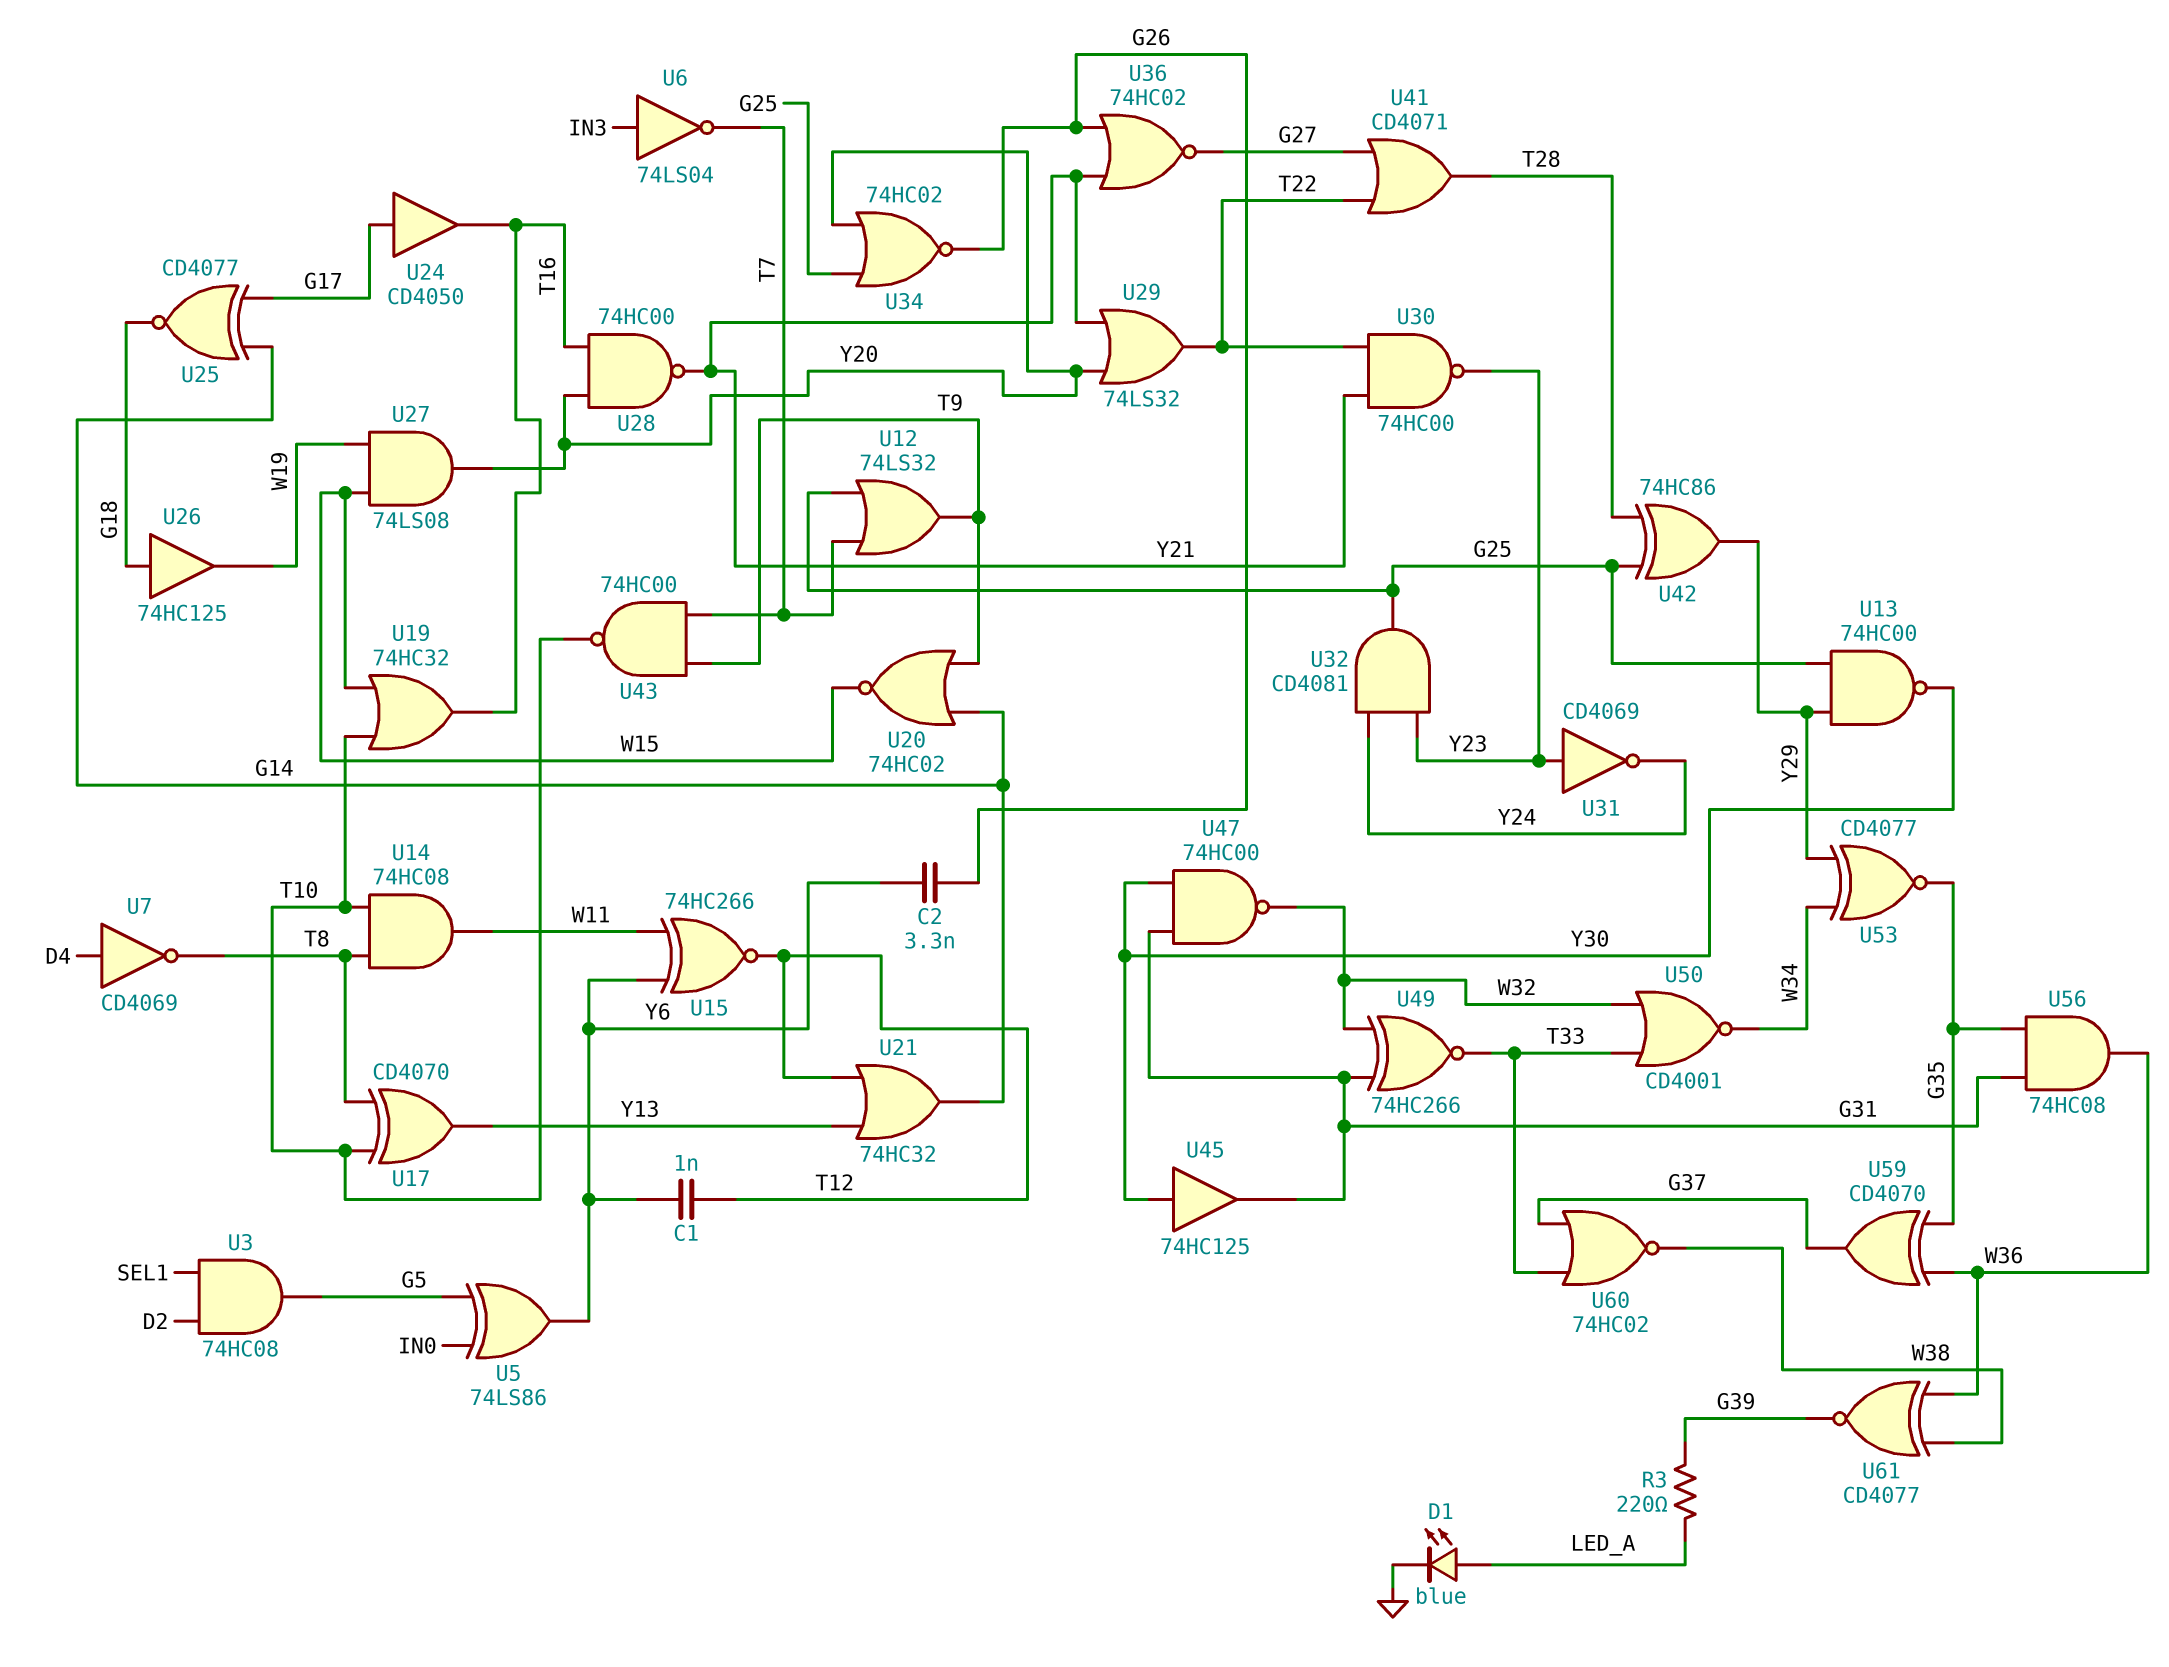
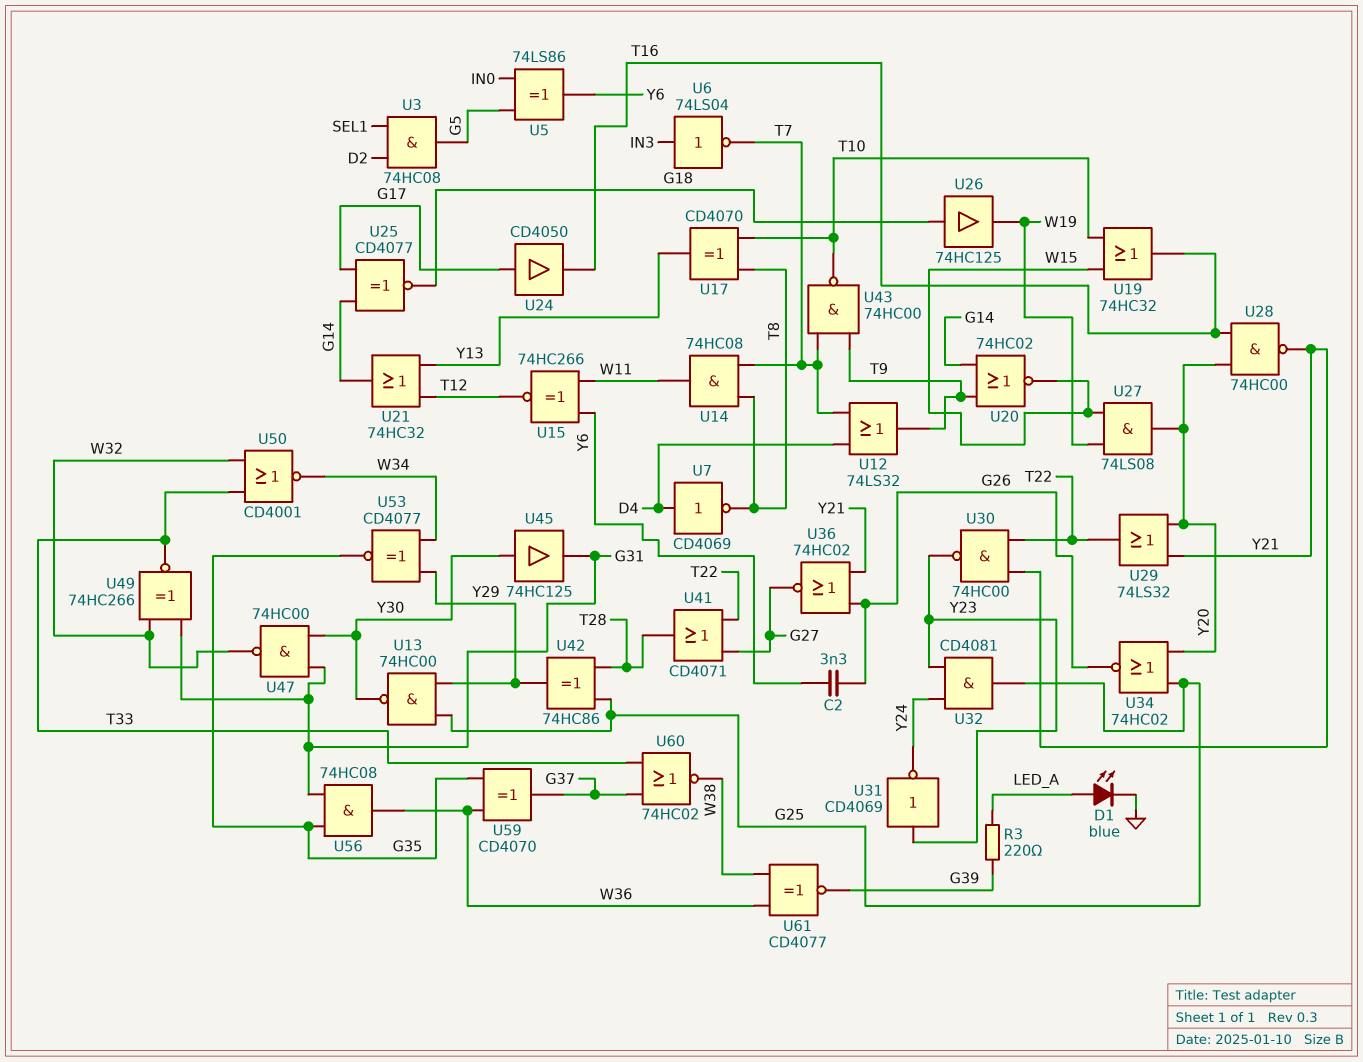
C1: 1nF (T12, Y6) -> none
U12: OR 74LS32 (in G25, in T7, out T9) -> OR 74LS32 (in D4, in T7, out T9)
U14: AND 74HC08 (in T8, in T10, out W11) -> AND 74HC08 (in T7, in T8, out W11)

